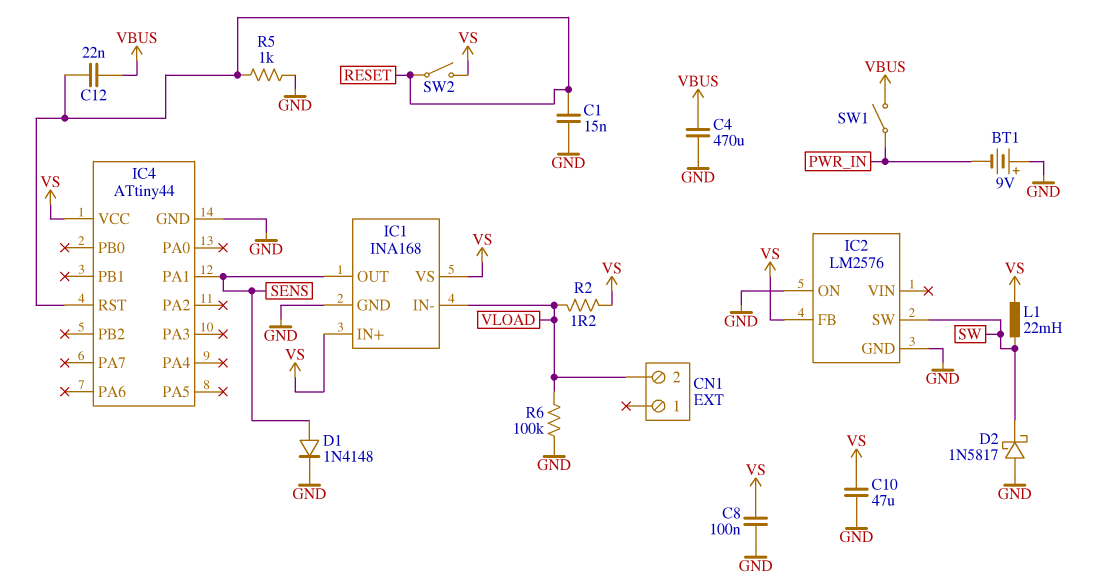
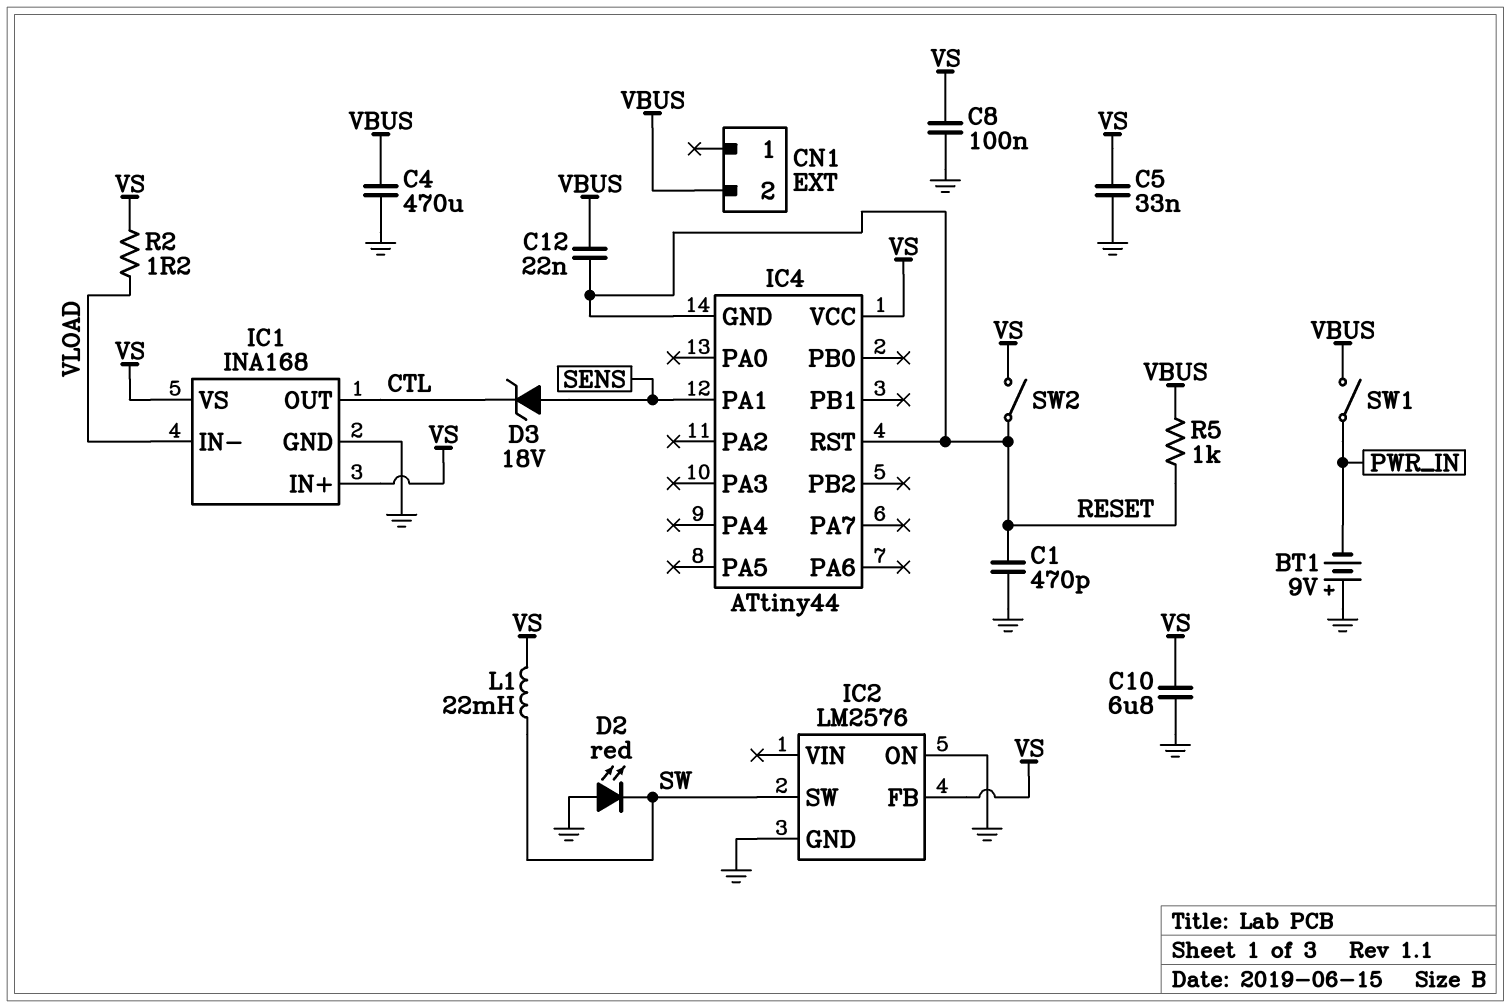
C1: 15nF (GND, RESET) -> 470pF (GND, RESET)
C5: none -> 33nF (GND, VS)
C10: 47uF (GND, VS) -> 6.8uF (GND, VS)
CN1 pin 2: VLOAD -> VBUS
D1: diode 1N4148 (A SENS, K GND) -> none
D2: schottky 1N5817 (A GND, K SW) -> LED red (A GND, K SW)
D3: none -> zener 18V (A SENS, K CTL)
IC1 pin OUT: SENS -> CTL
IC4 pin GND: GND -> RESET
R5: 1k (GND, RESET) -> 1k (RESET, VBUS)
R6: 100k (GND, VLOAD) -> none

